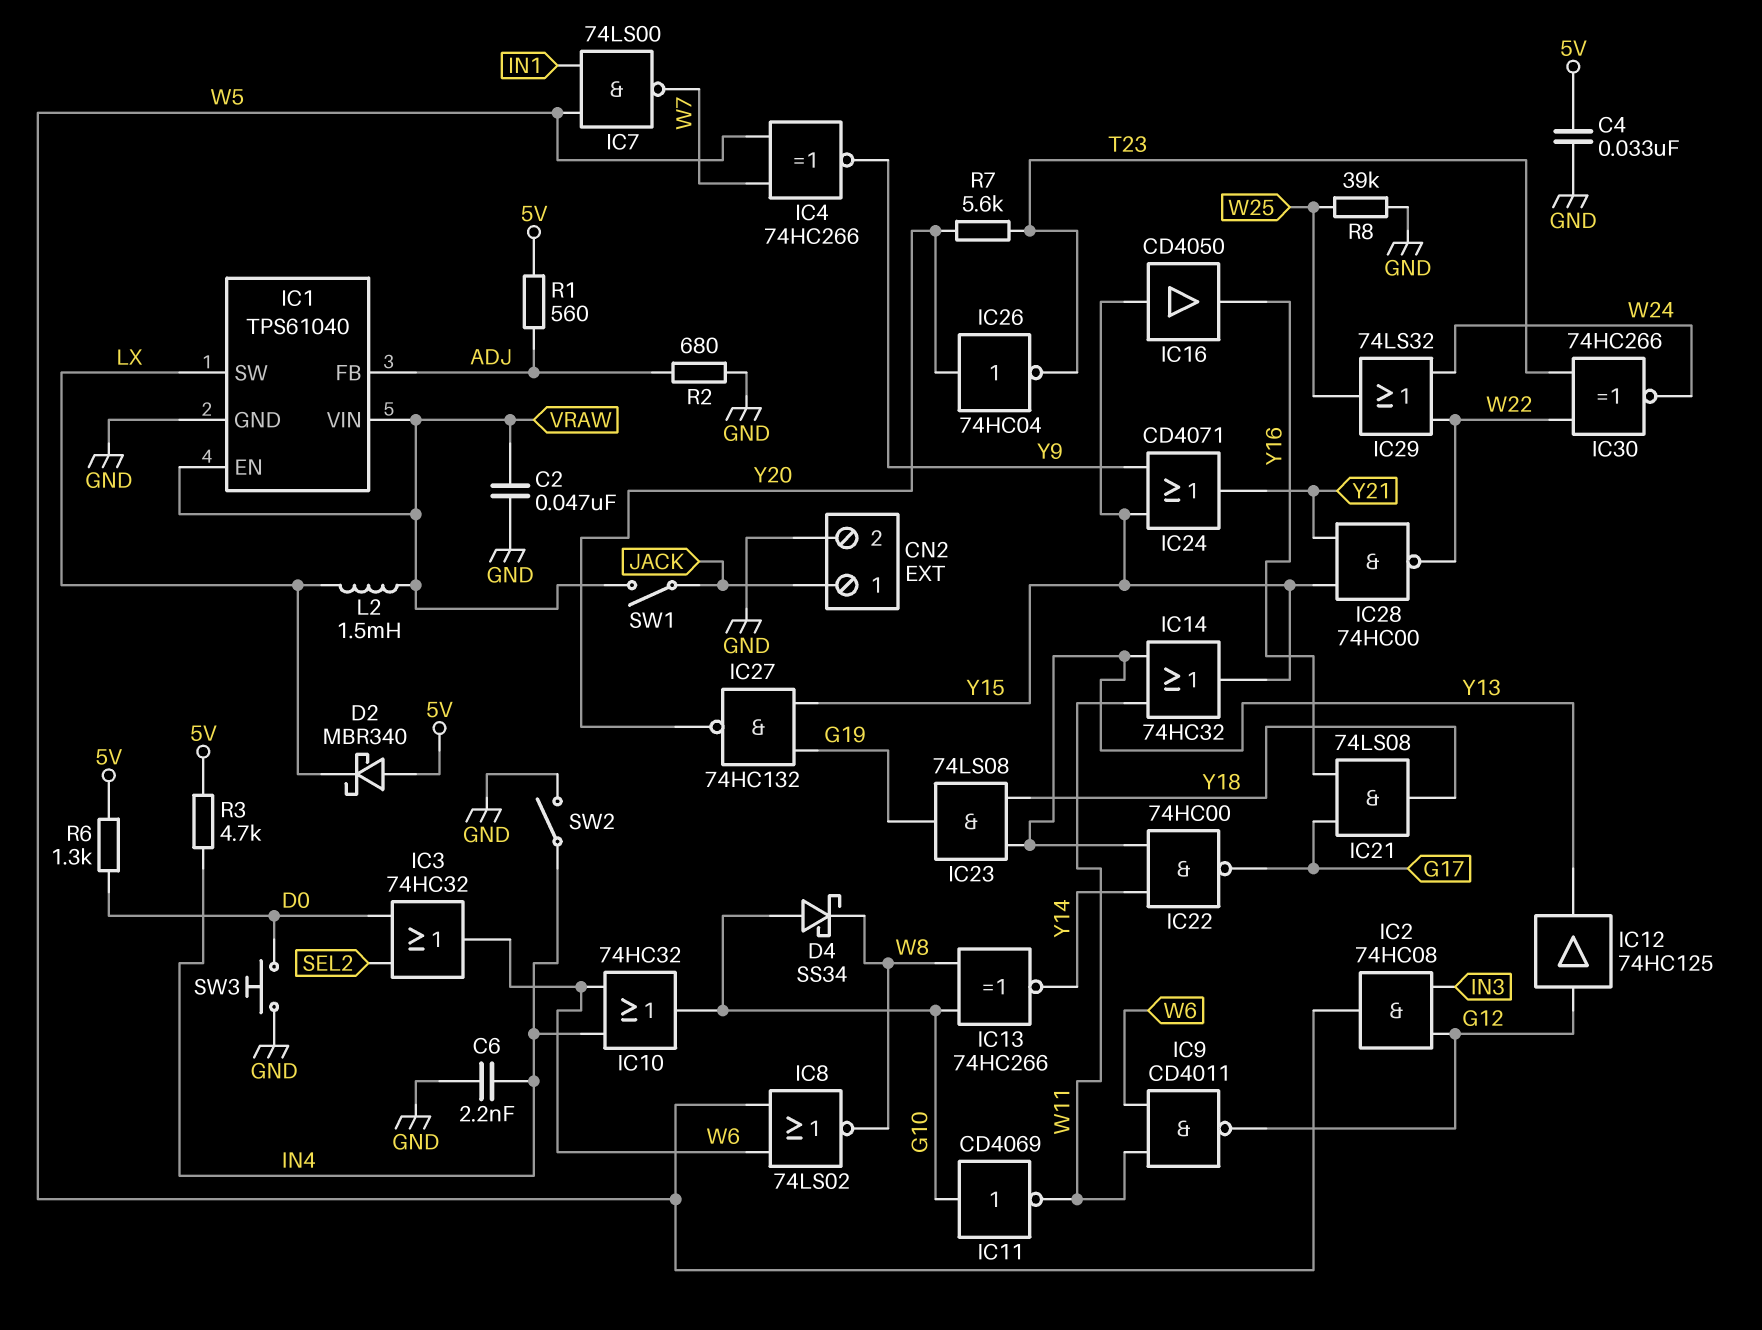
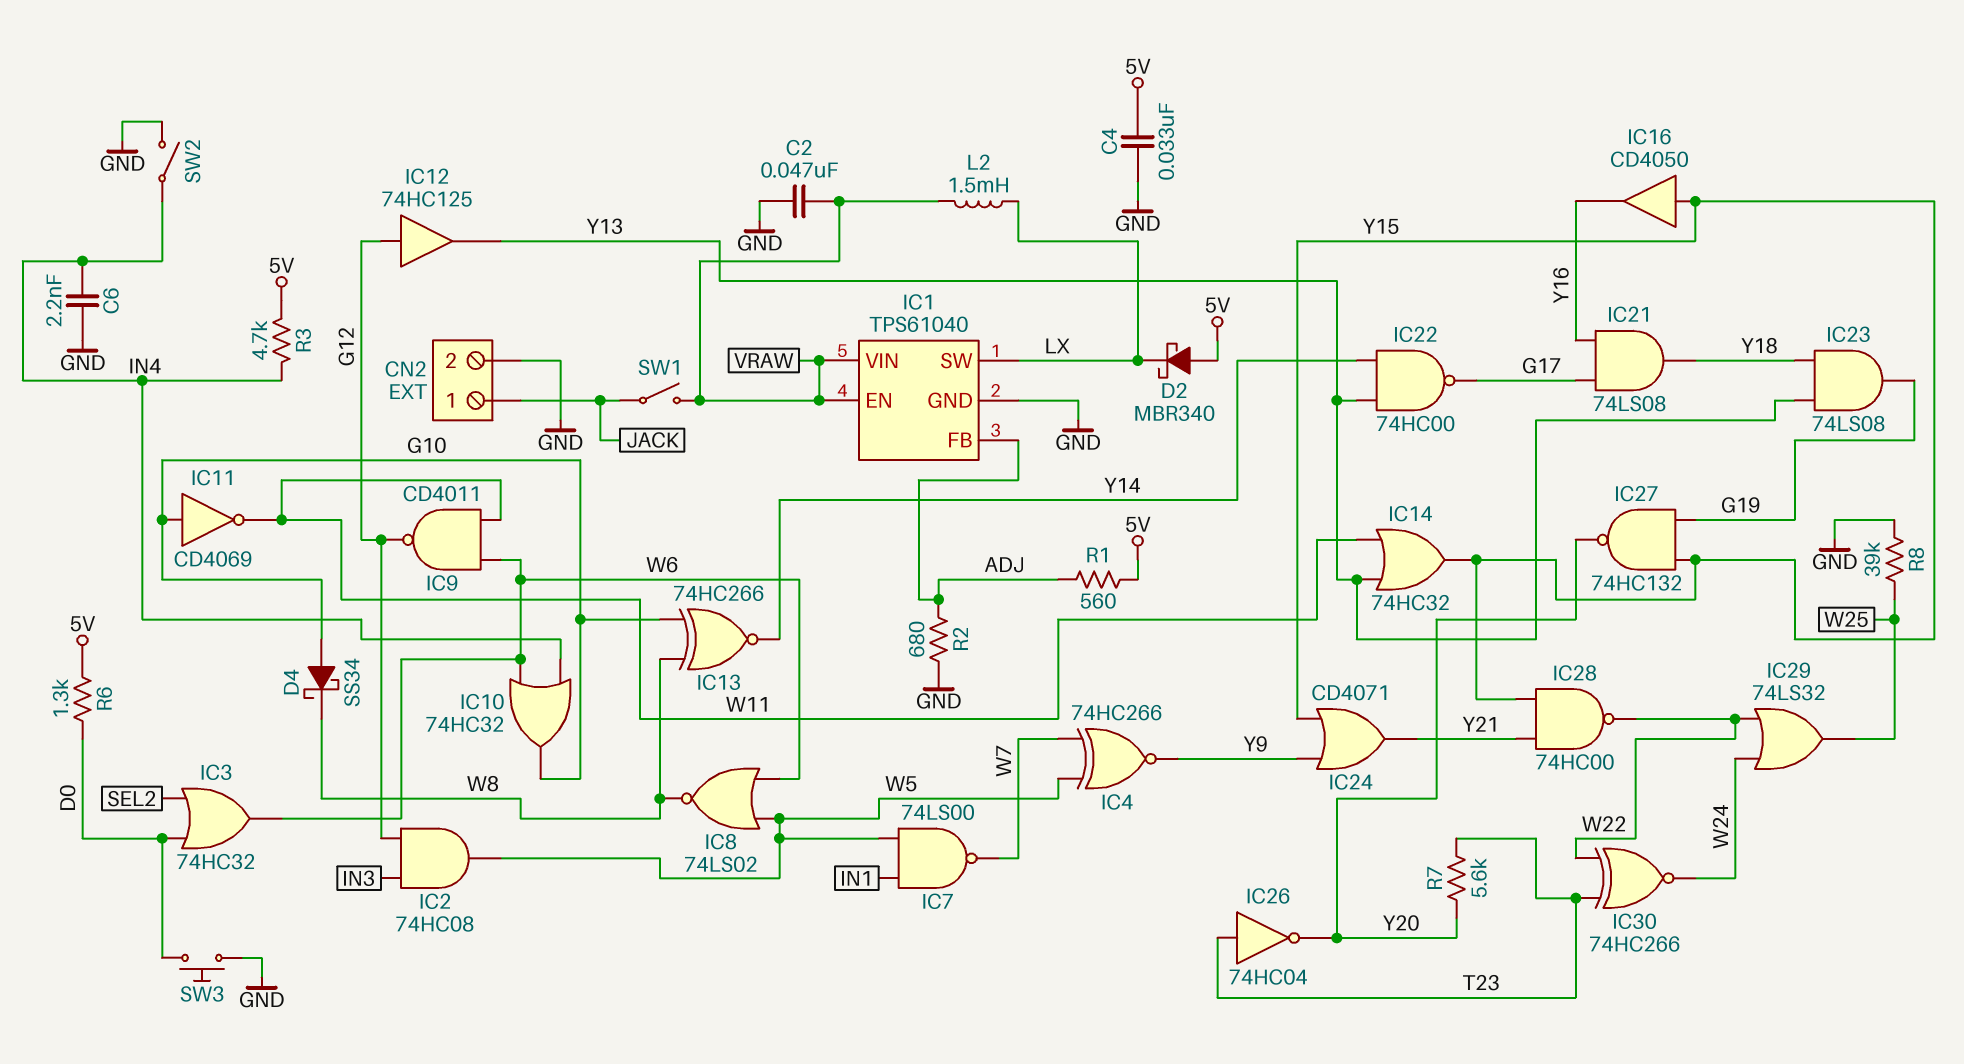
IC26: NOT 74HC04 (in Y20, out T23) -> NOT 74HC04 (in T23, out Y20)

